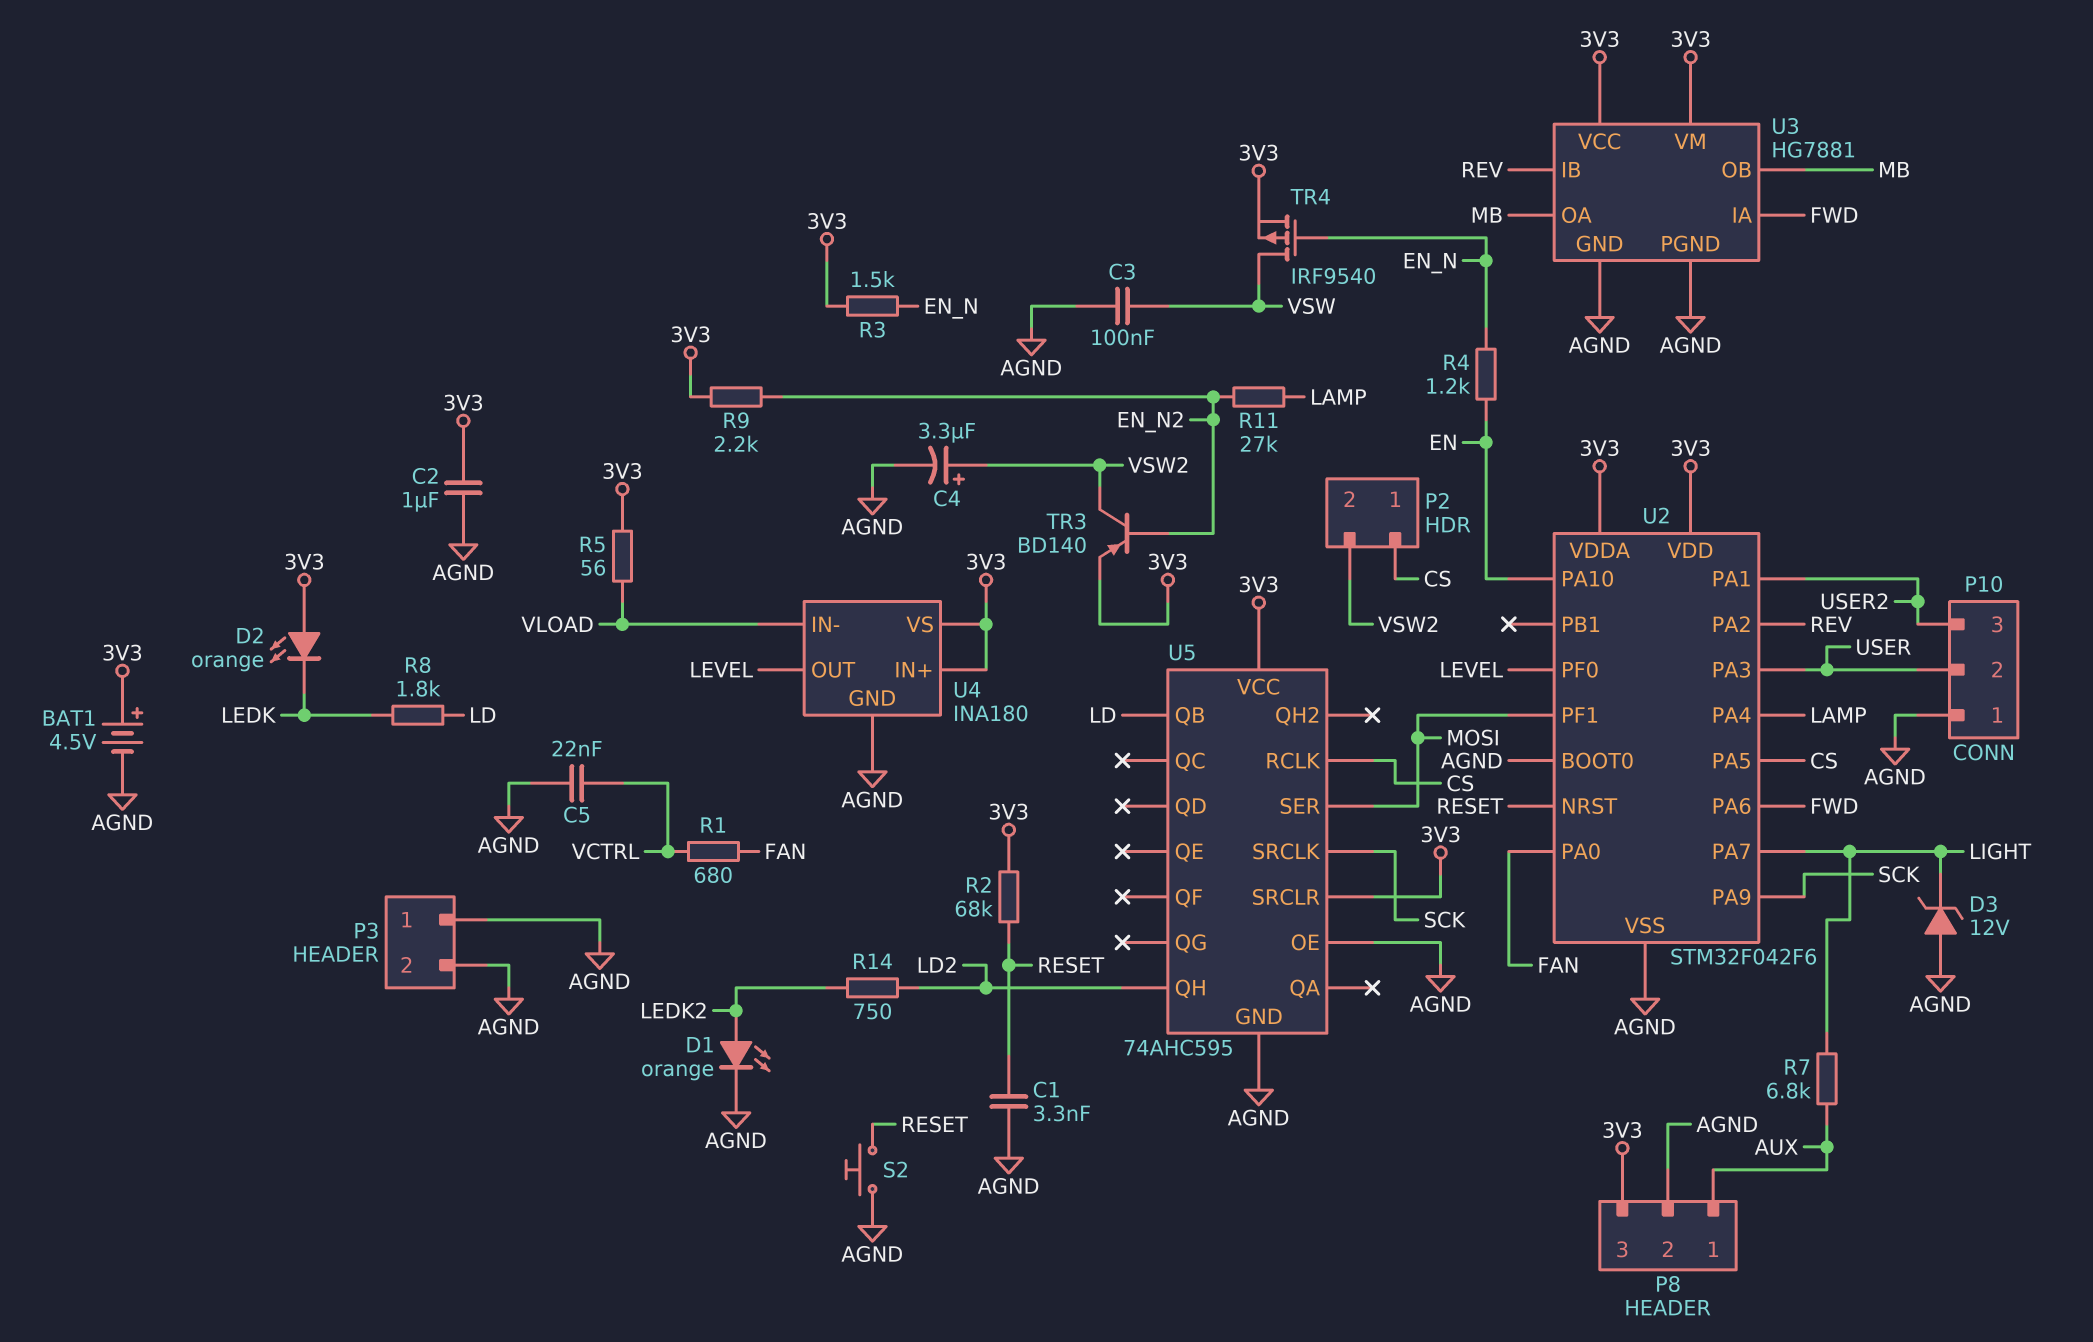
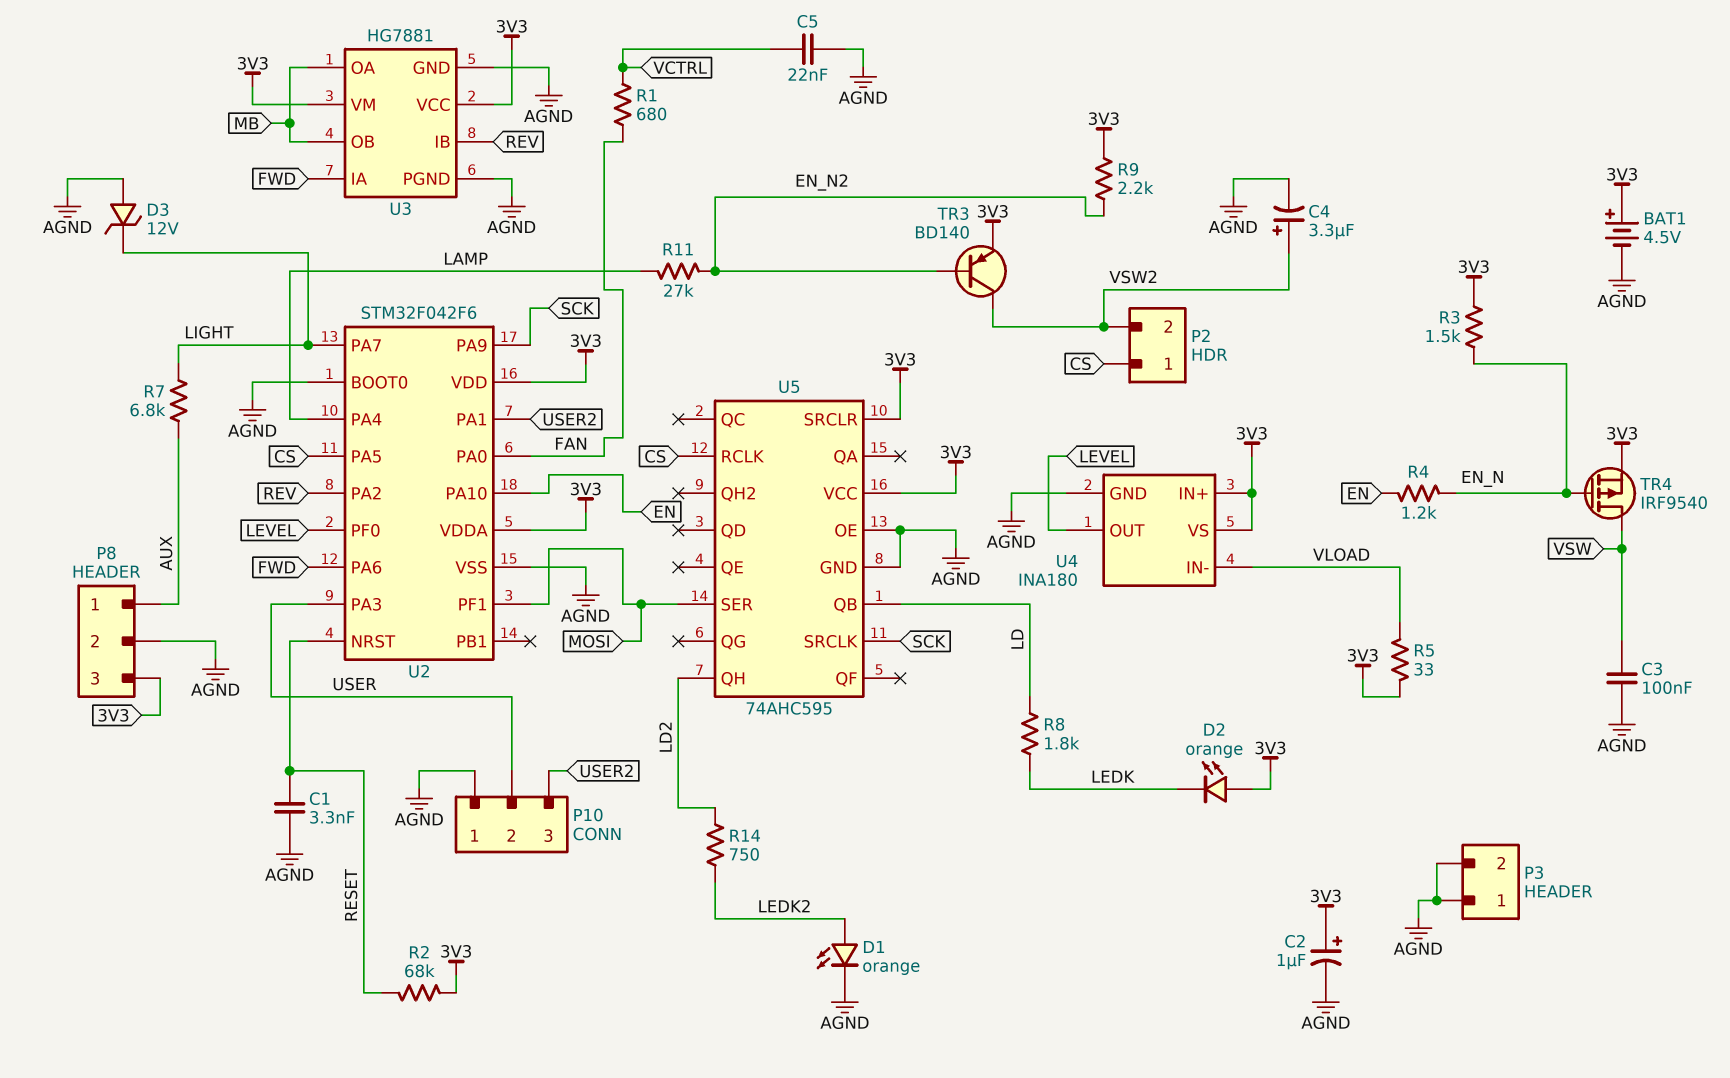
C2: 1uF (3V3, AGND) -> 1uF (plus 3V3, minus AGND)
R5: 56 (3V3, VLOAD) -> 33 (3V3, VLOAD)
S2: button (AGND, RESET) -> none

